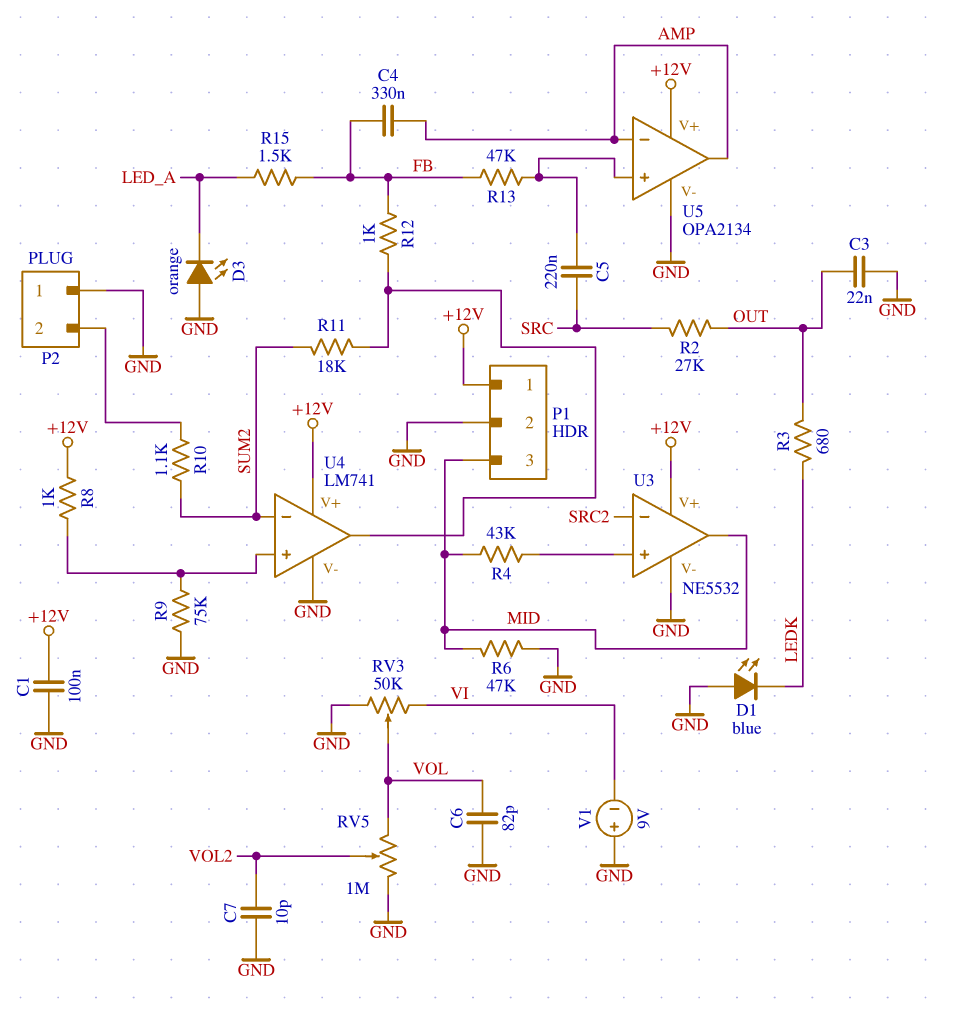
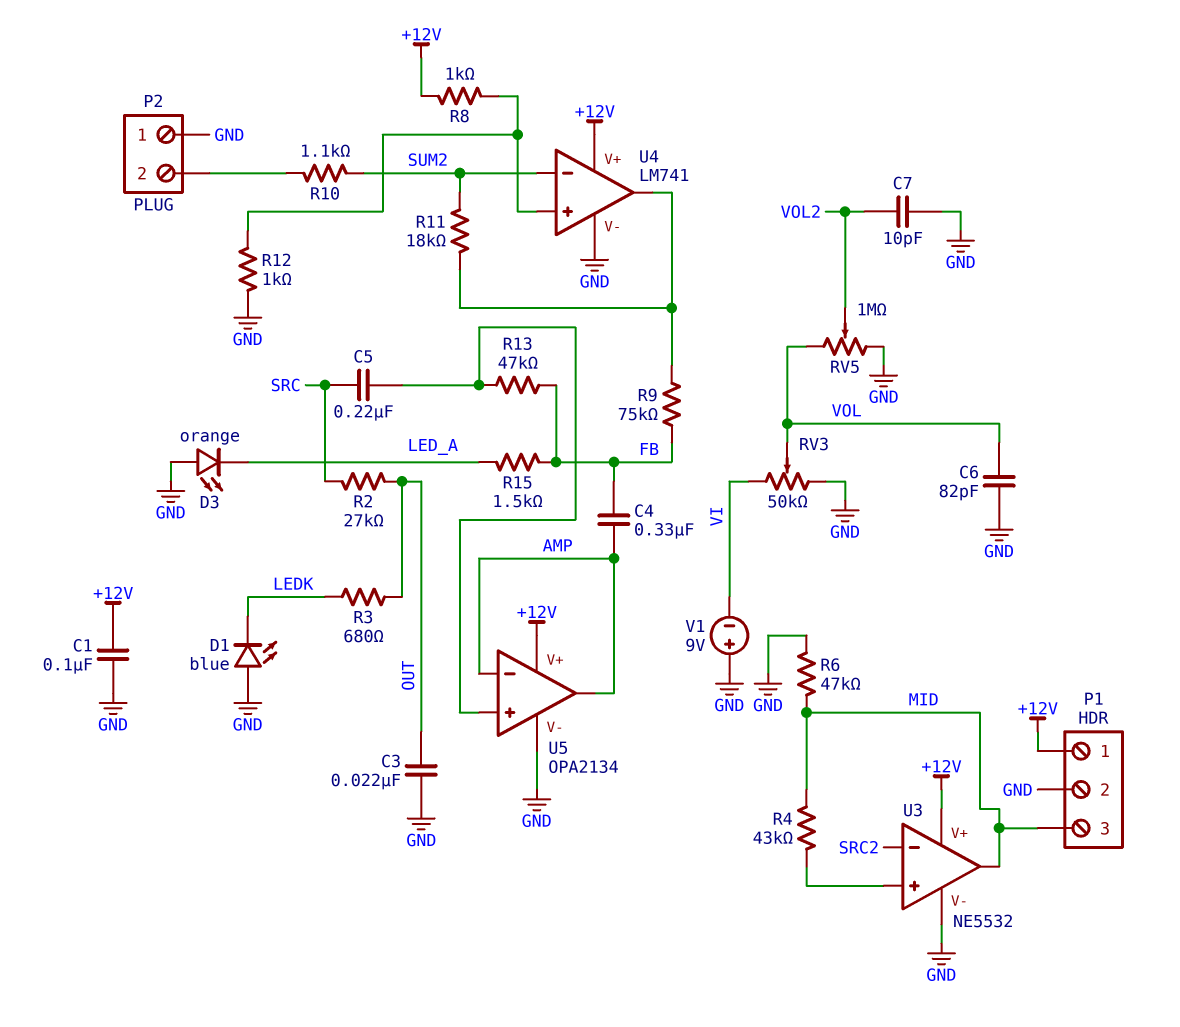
R9: 75k (GND, U4/in+) -> 75k (FB, U4/out)
R12: 1k (FB, U4/out) -> 1k (GND, U4/in+)

